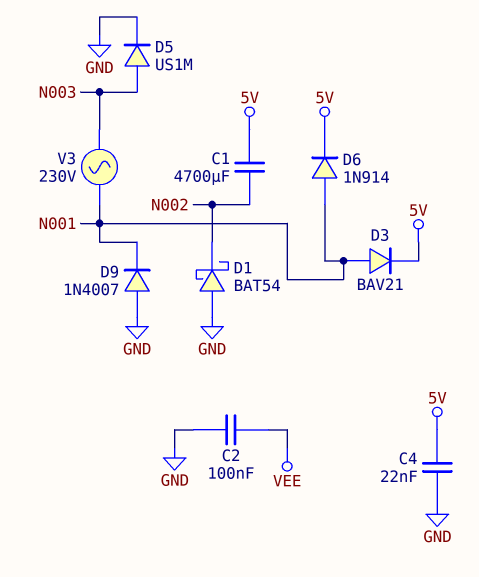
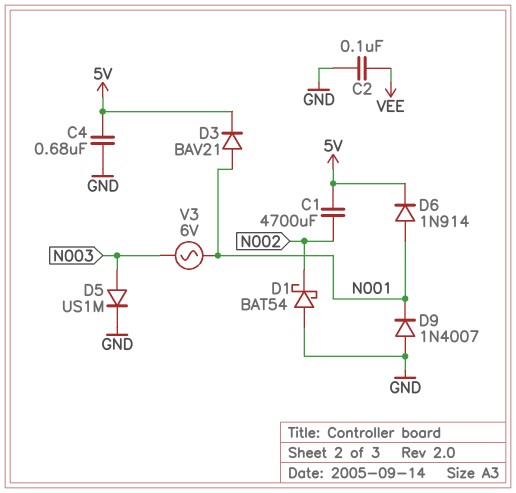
C4: 22nF (5V, GND) -> 680nF (5V, GND)
V3: AC 230V (N001, N003) -> AC 6V (N001, N003)

